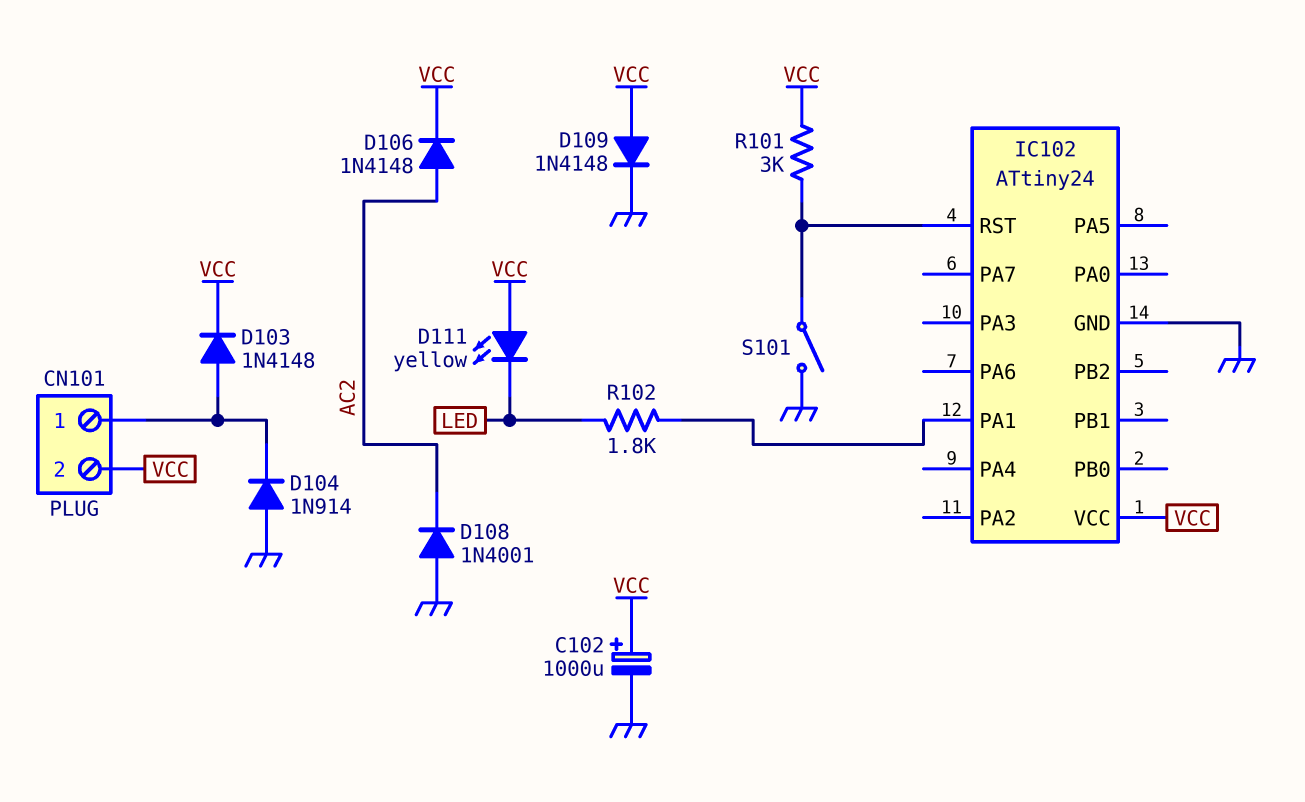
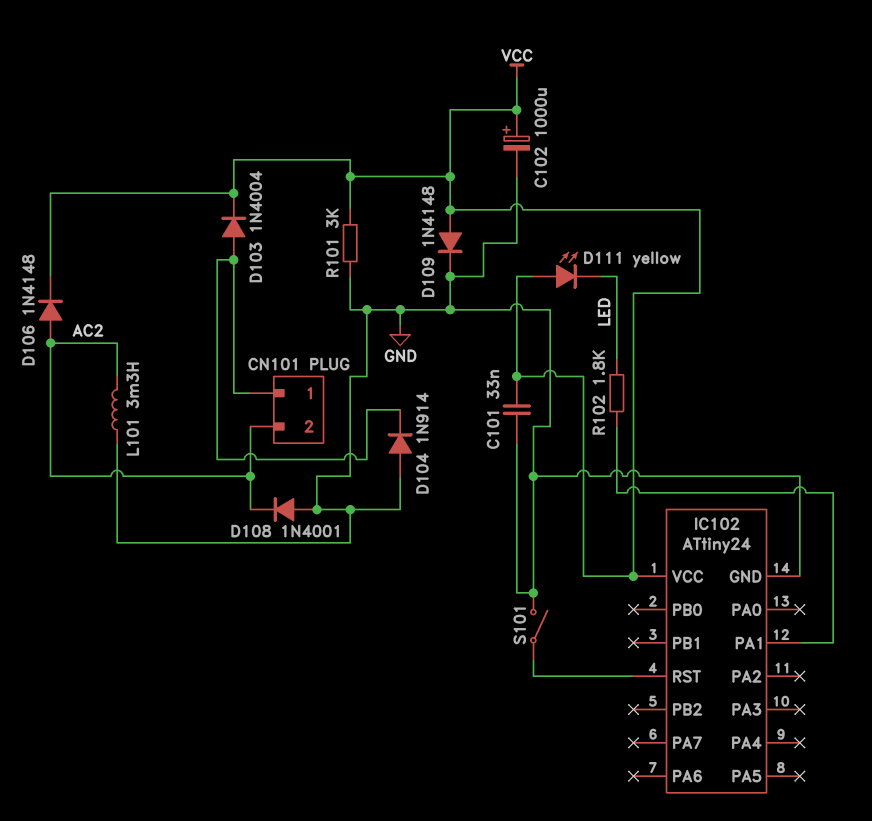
C101: none -> 33nF (GND, VCC)
CN101 pin 2: VCC -> AC2
D103: diode 1N4148 (A CN101/1, K VCC) -> diode 1N4004 (A CN101/1, K VCC)
L101: none -> 3.3mH (AC2, GND)
R101: 3k (IC102/RST, VCC) -> 3k (GND, VCC)

